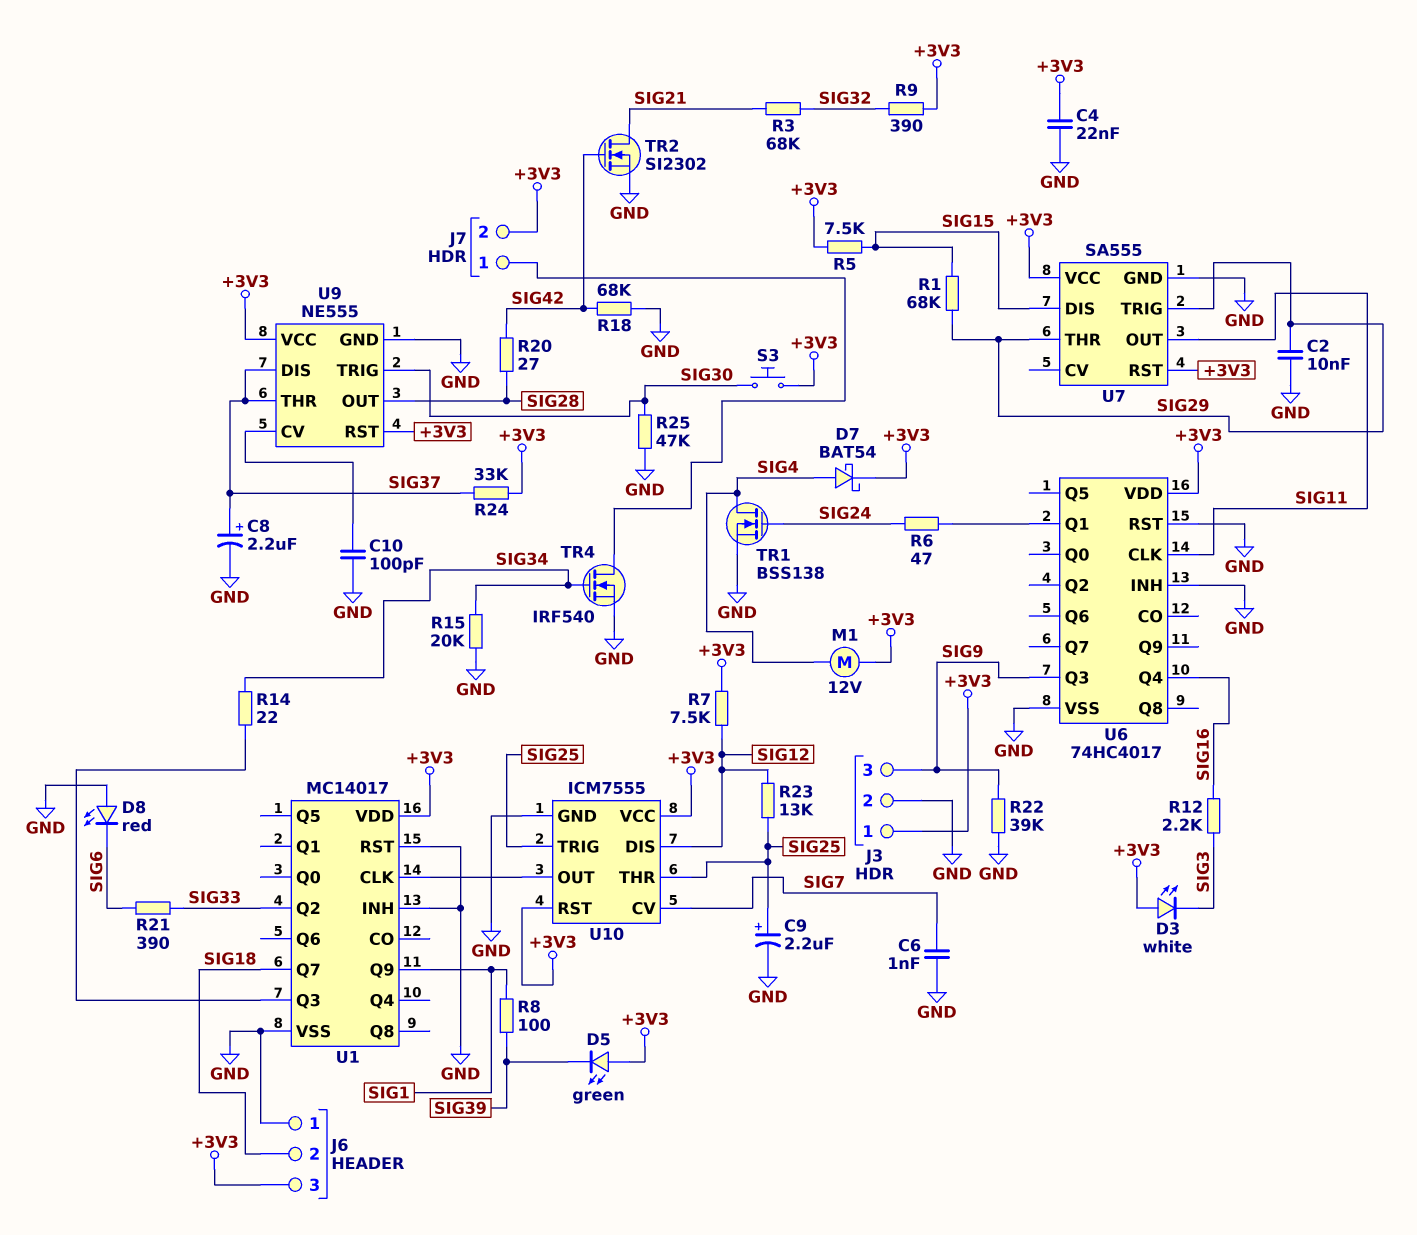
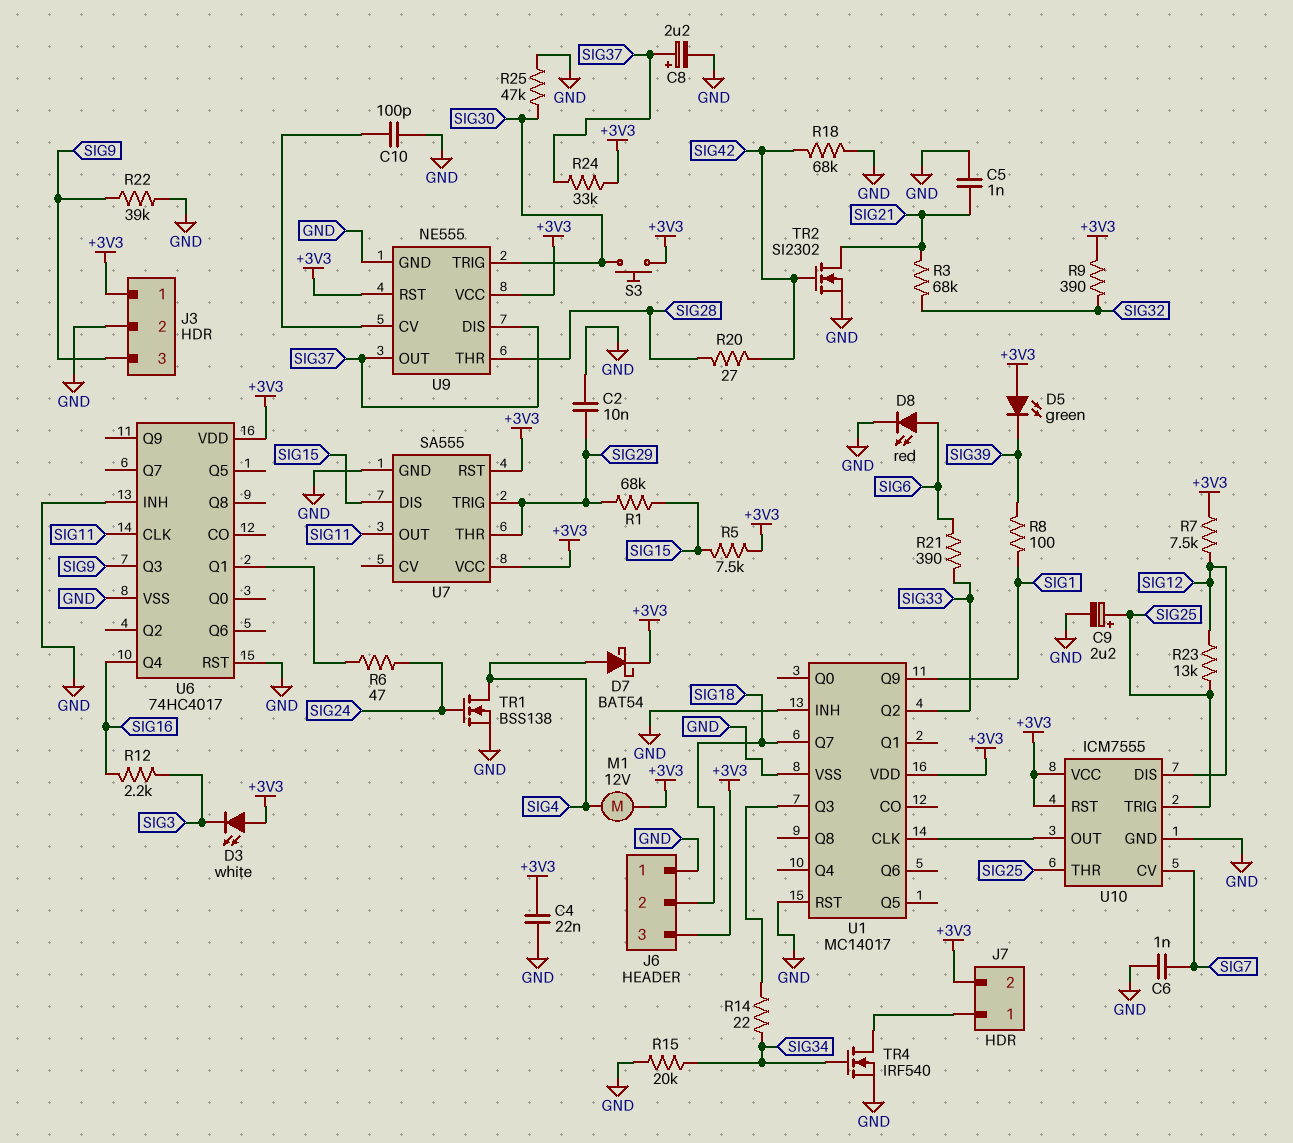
C5: none -> 1nF (GND, SIG21)
D8: LED red (A GND, K SIG6) -> LED red (A SIG6, K GND)
U9 pin OUT: SIG28 -> SIG37
U9 pin THR: SIG37 -> SIG28

